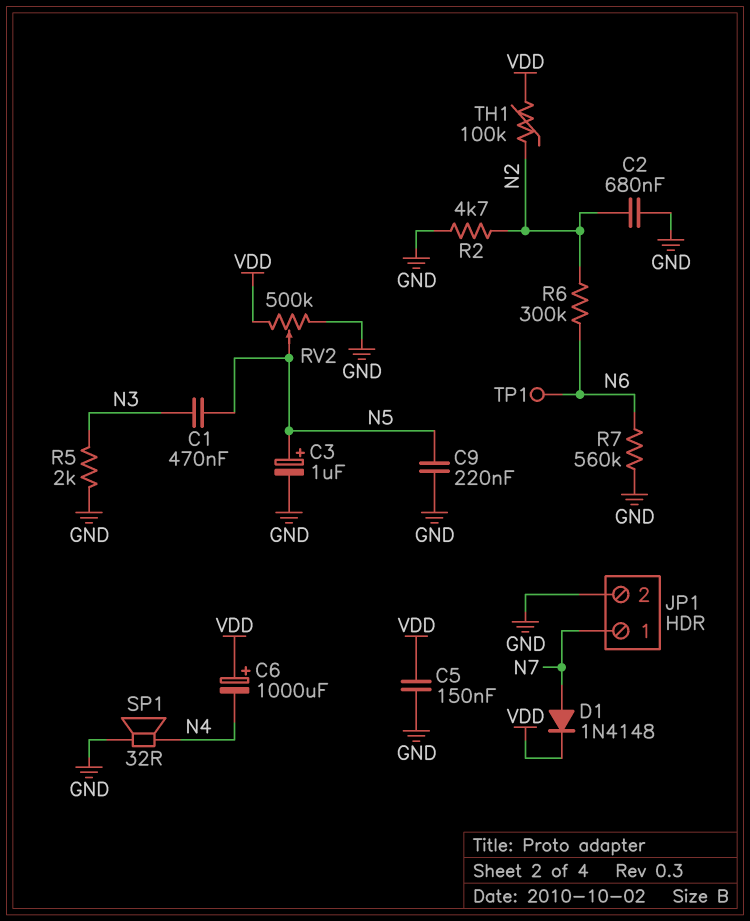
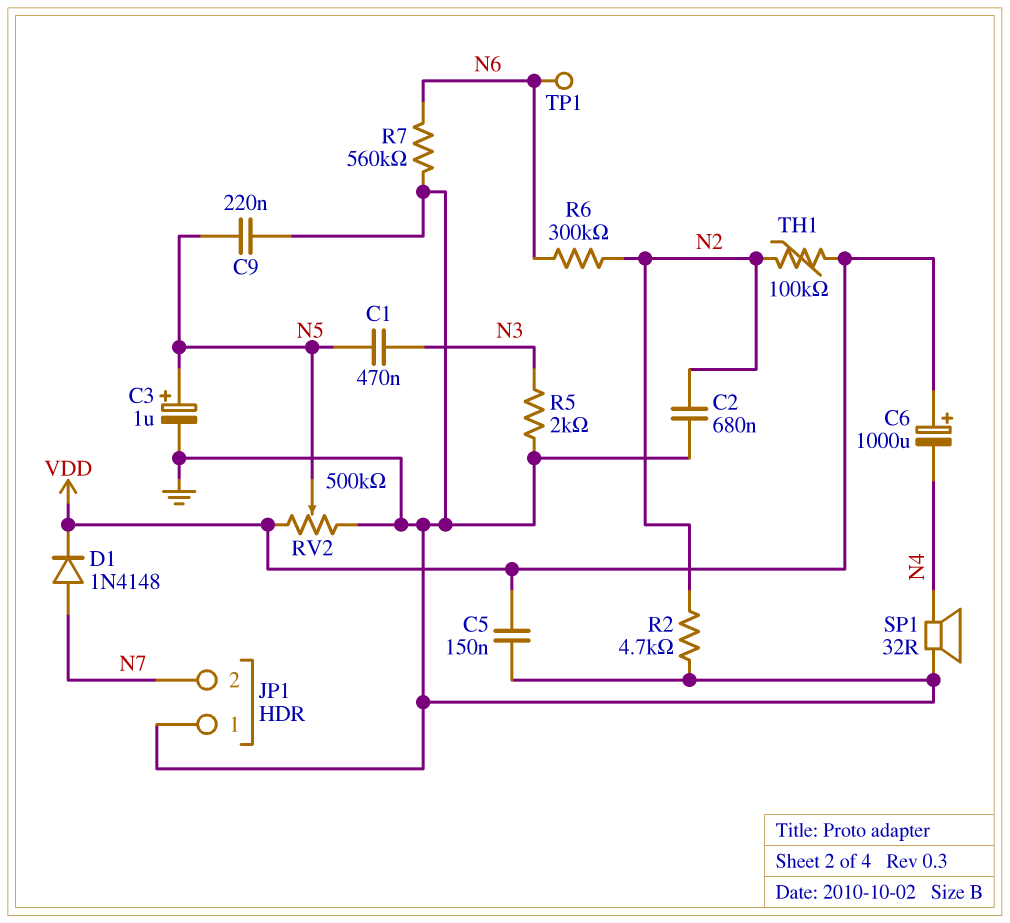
JP1 pin 1: N7 -> GND
JP1 pin 2: GND -> N7

